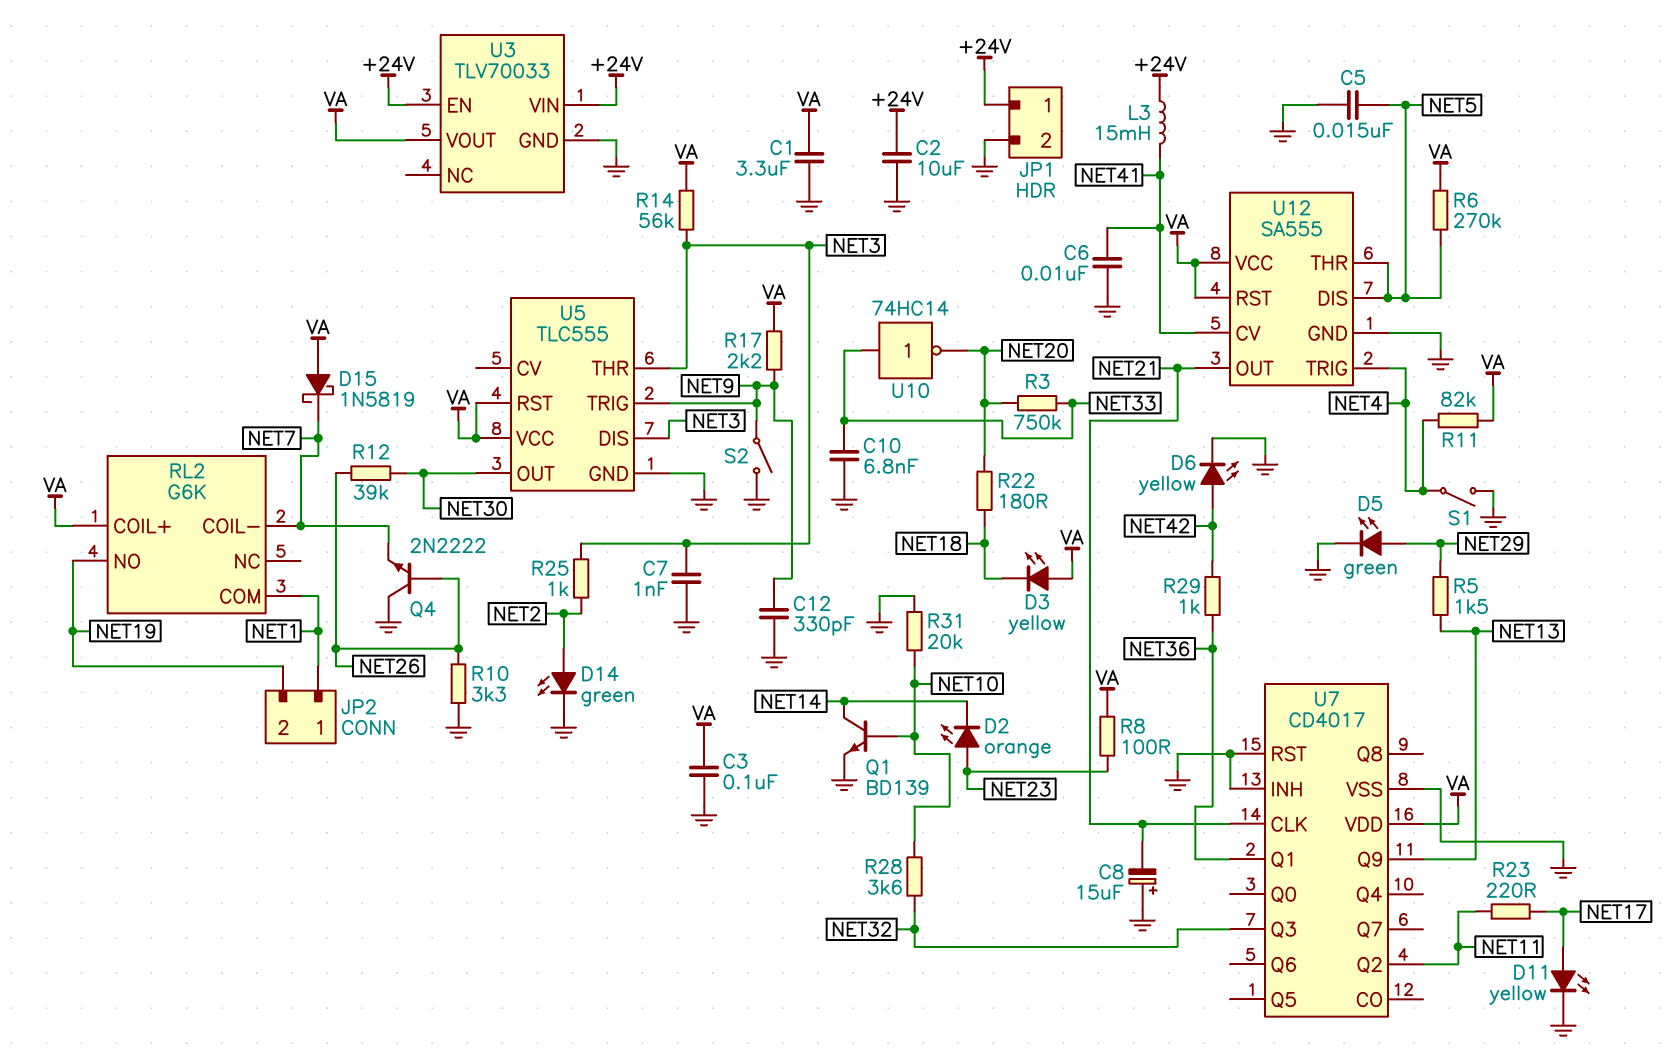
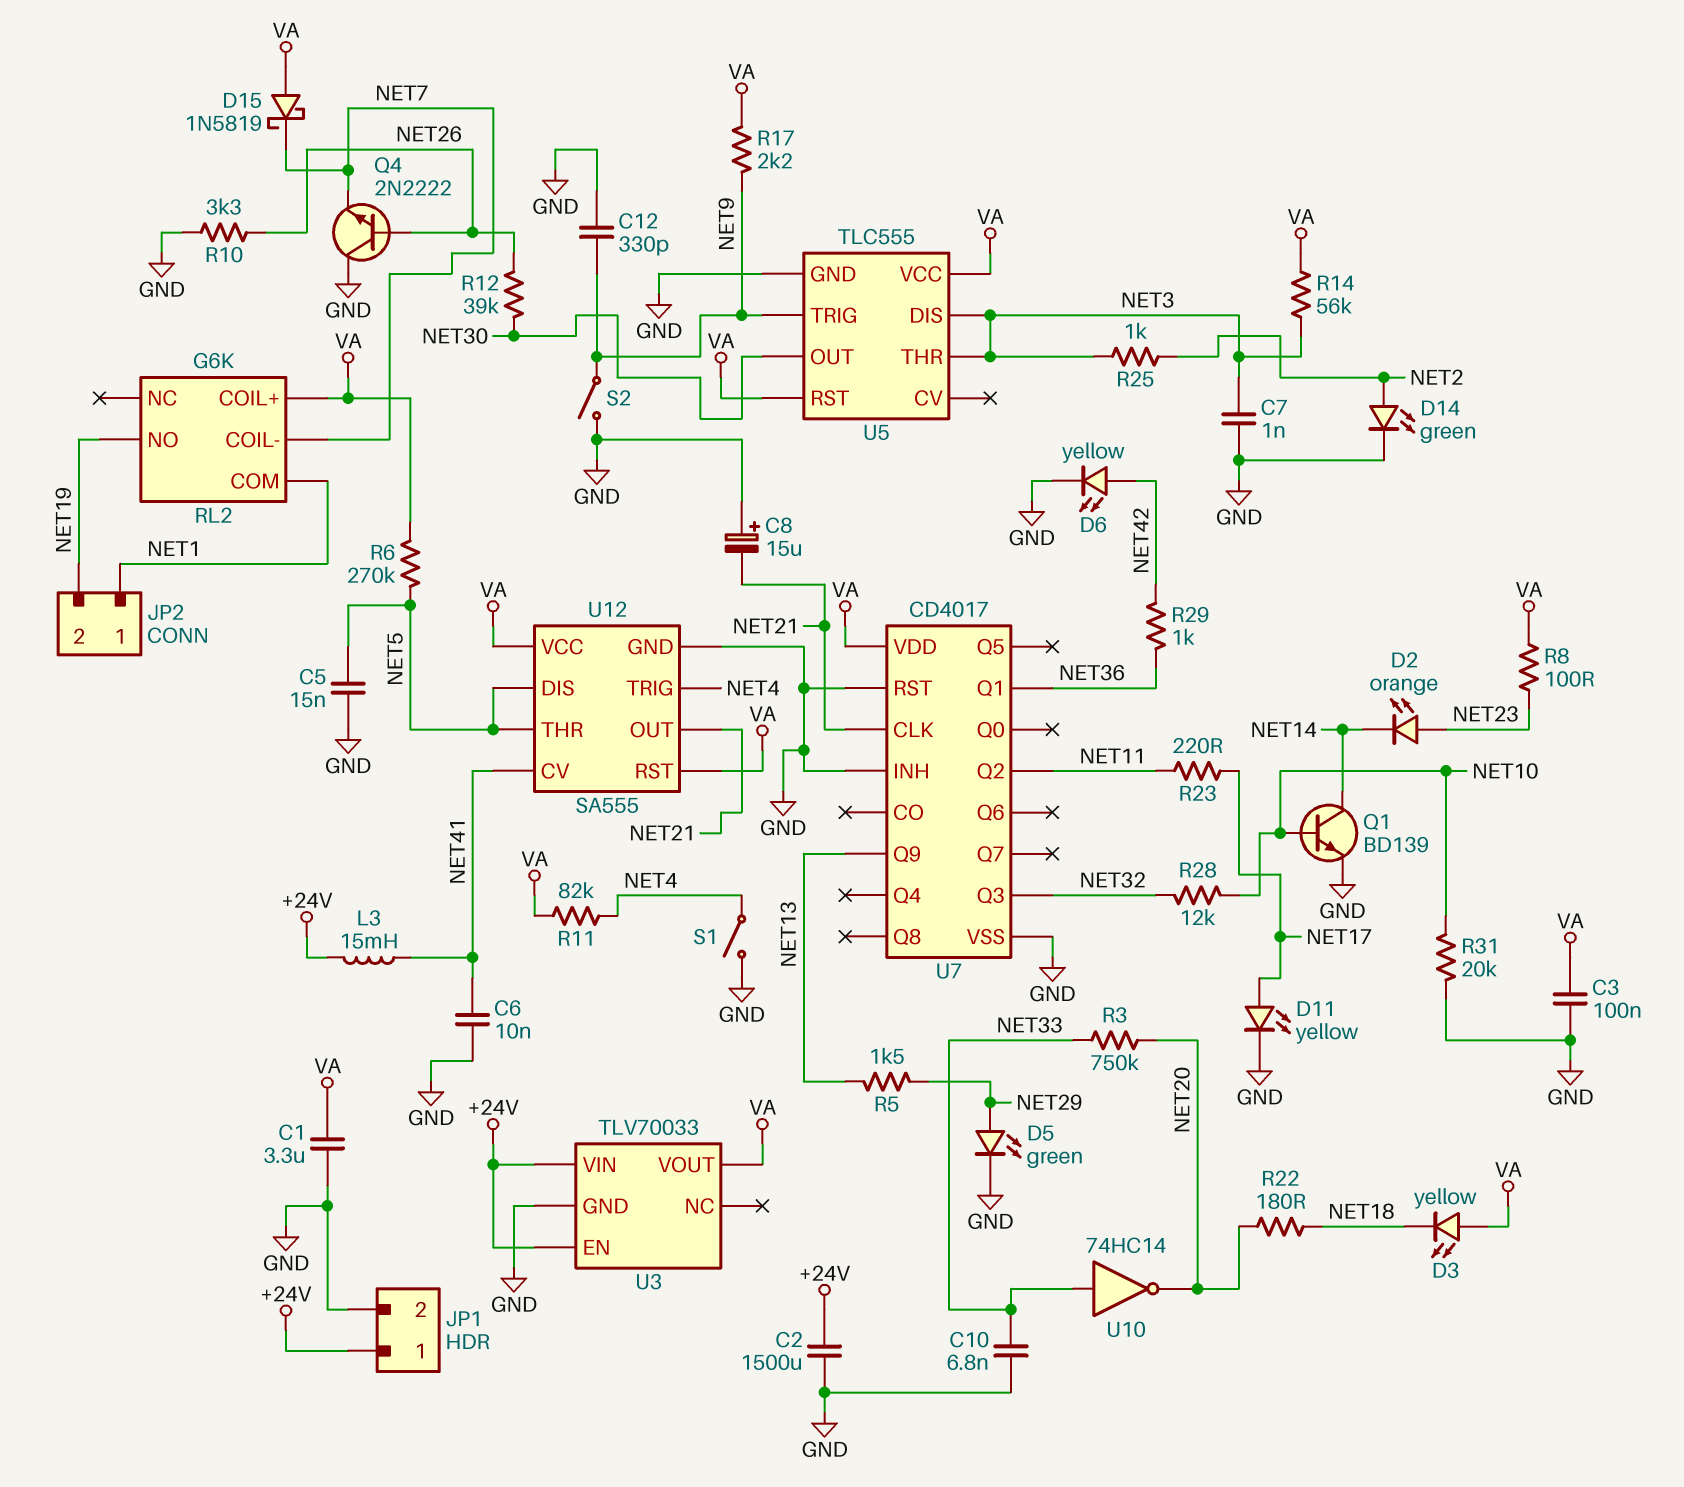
C2: 10uF (+24V, GND) -> 1500uF (+24V, GND)
R28: 3.6k (NET10, NET32) -> 12k (NET10, NET32)

